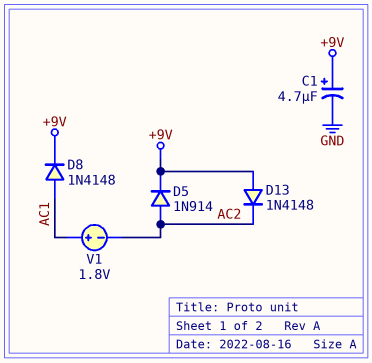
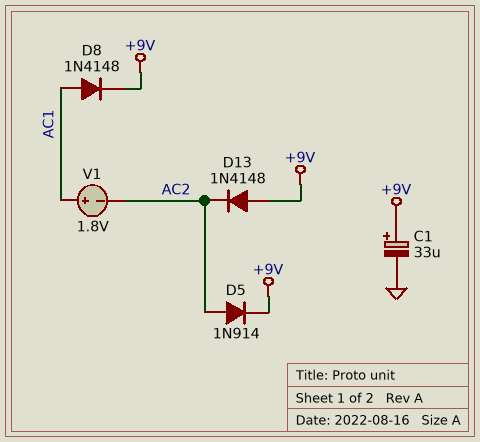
C1: 4.7uF (plus +9V, minus GND) -> 33uF (plus +9V, minus GND)

